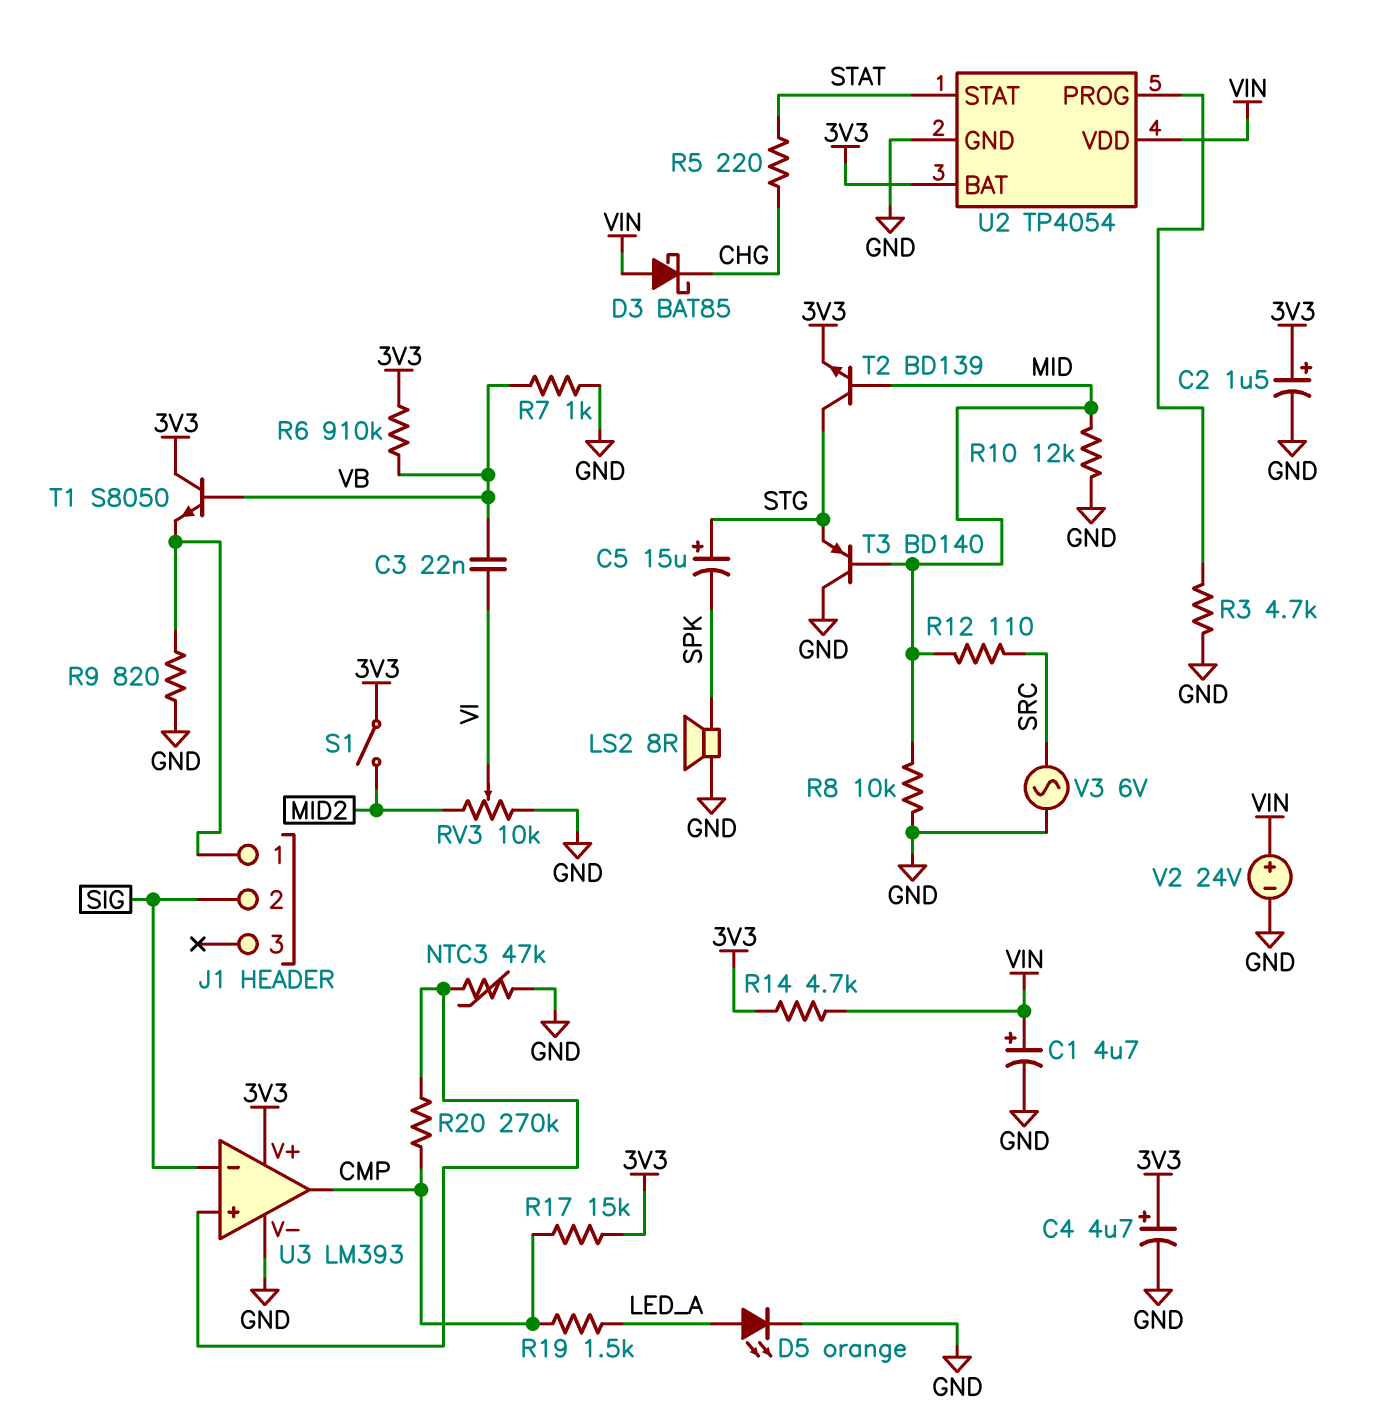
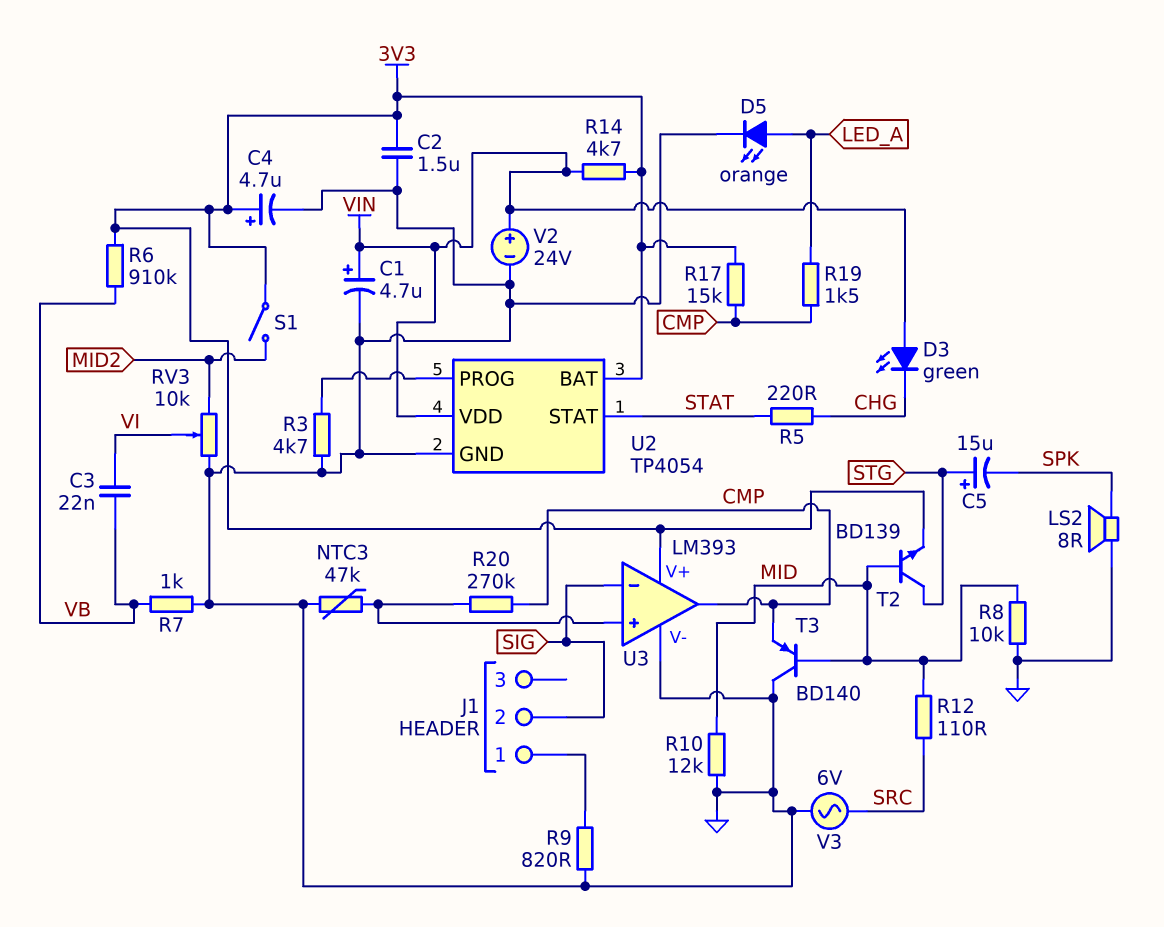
C2: 1.5uF (plus 3V3, minus GND) -> 1.5uF (3V3, GND)
D3: schottky BAT85 (A VIN, K CHG) -> LED green (A VIN, K CHG)
T1: NPN S8050 (B VB, C 3V3, E J1/1) -> none
T3: PNP BD140 (B MID, C GND, E STG) -> PNP BD140 (B MID, C GND, E CMP)

